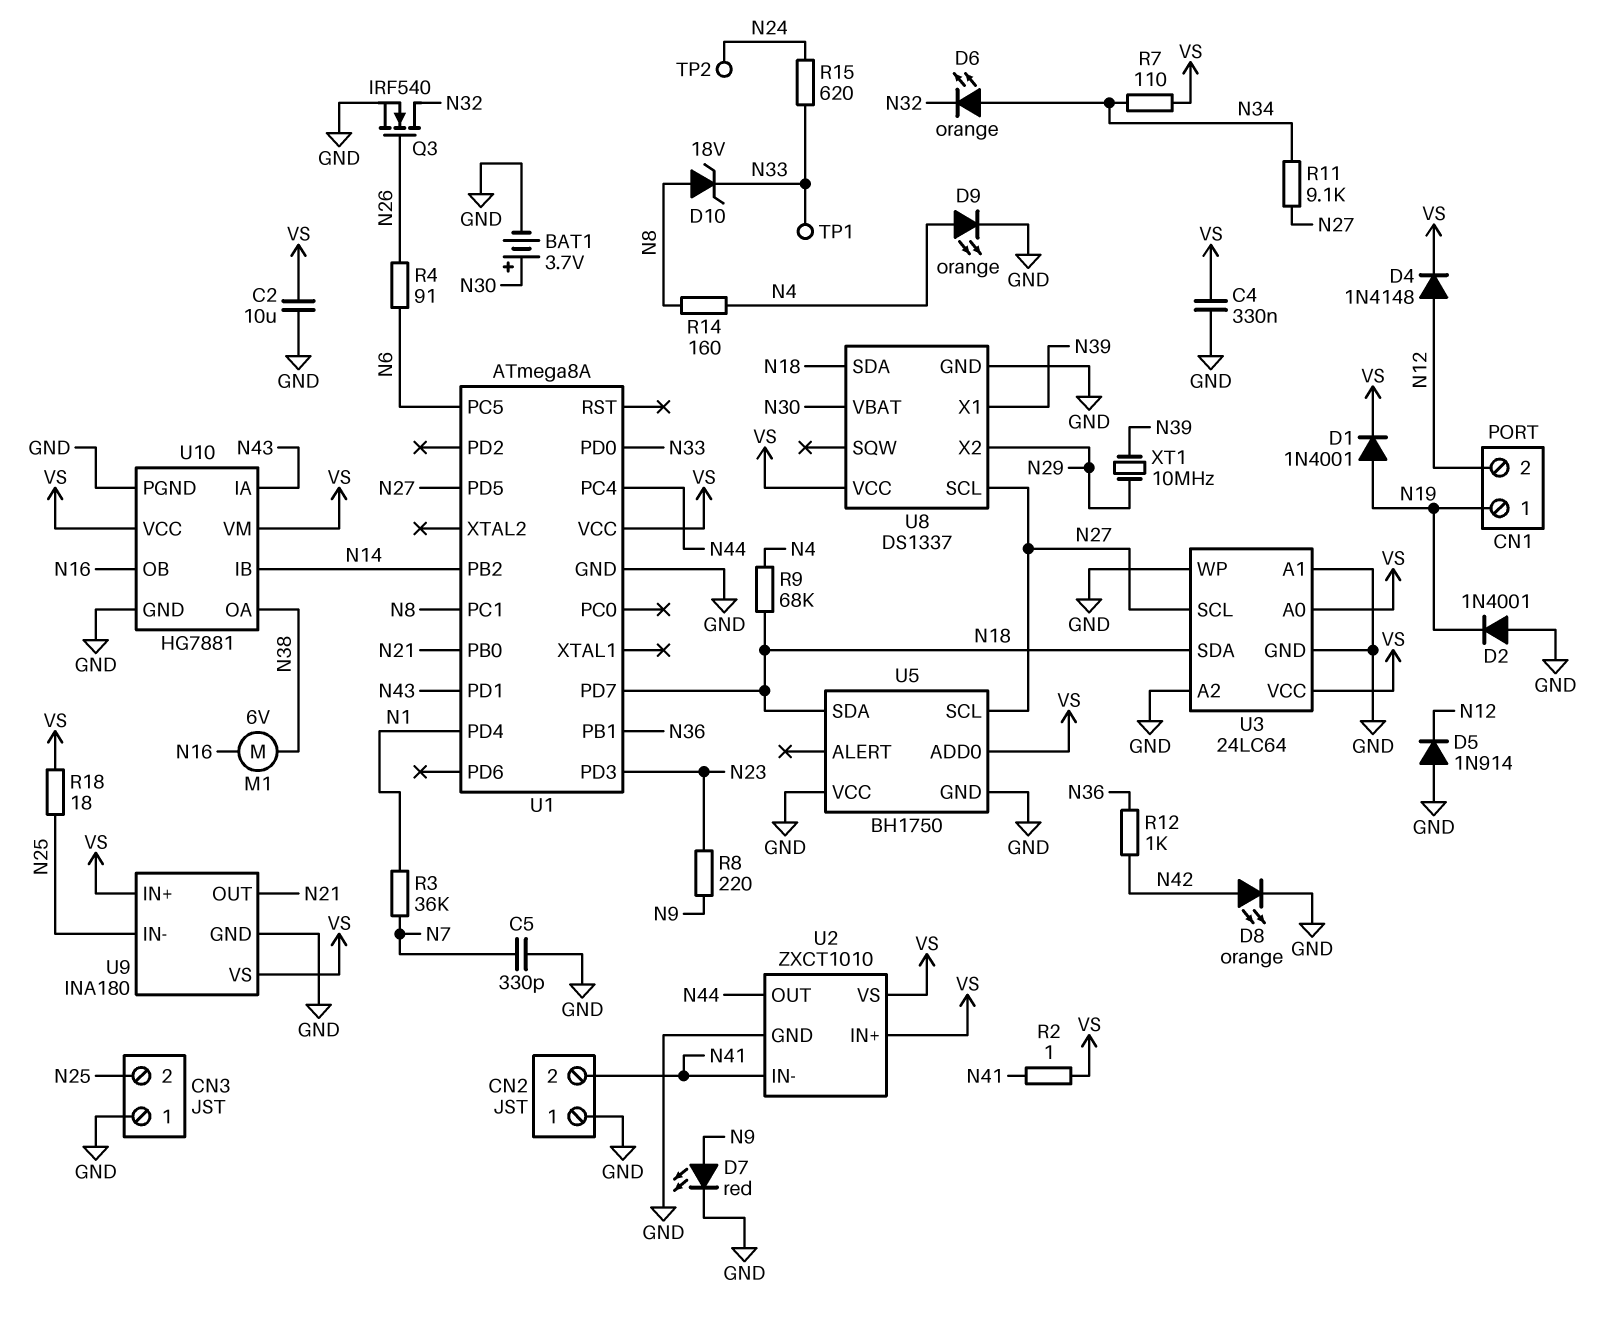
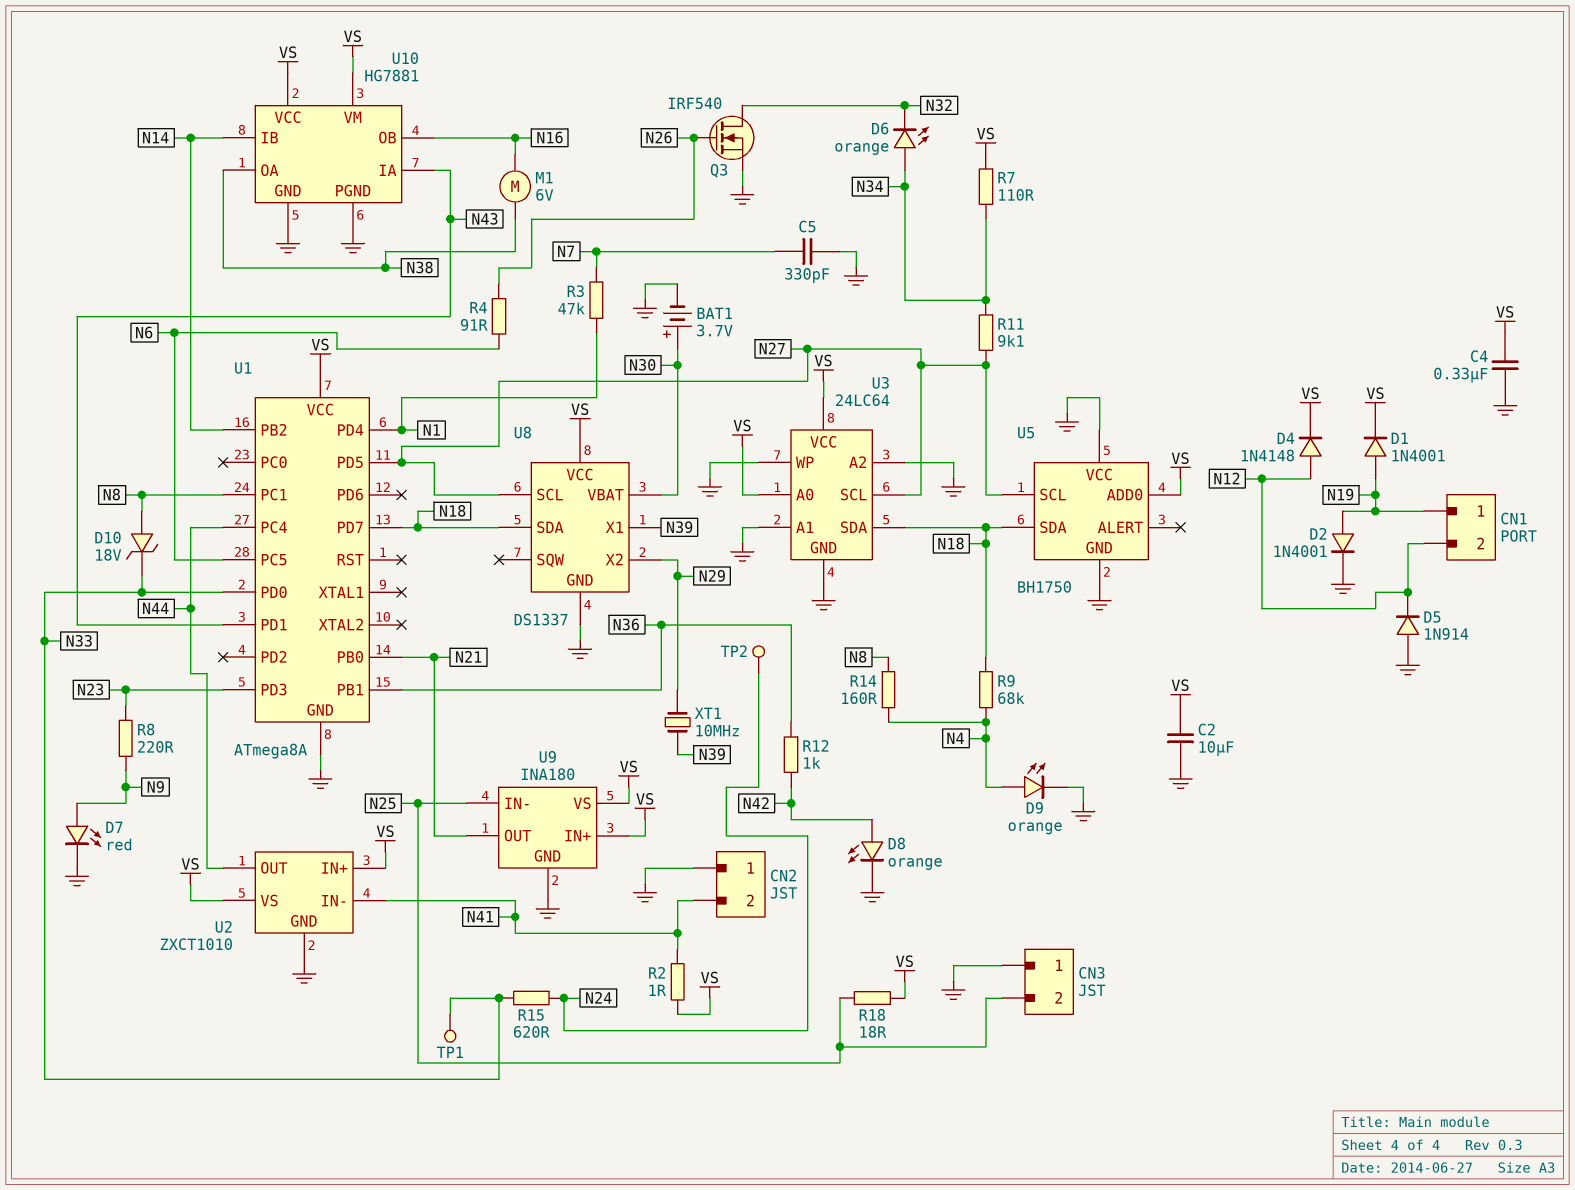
D2: diode 1N4001 (A GND, K N19) -> diode 1N4001 (A N19, K GND)
R3: 36k (N1, N7) -> 47k (N1, N7)

